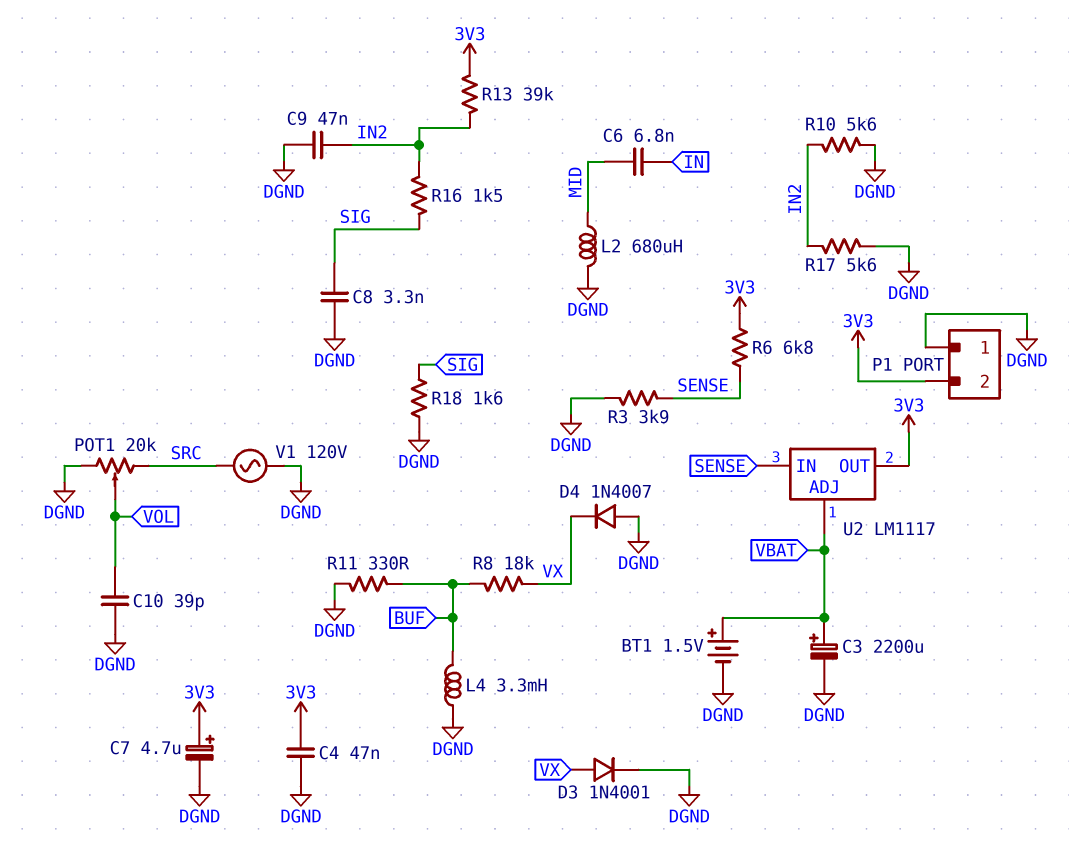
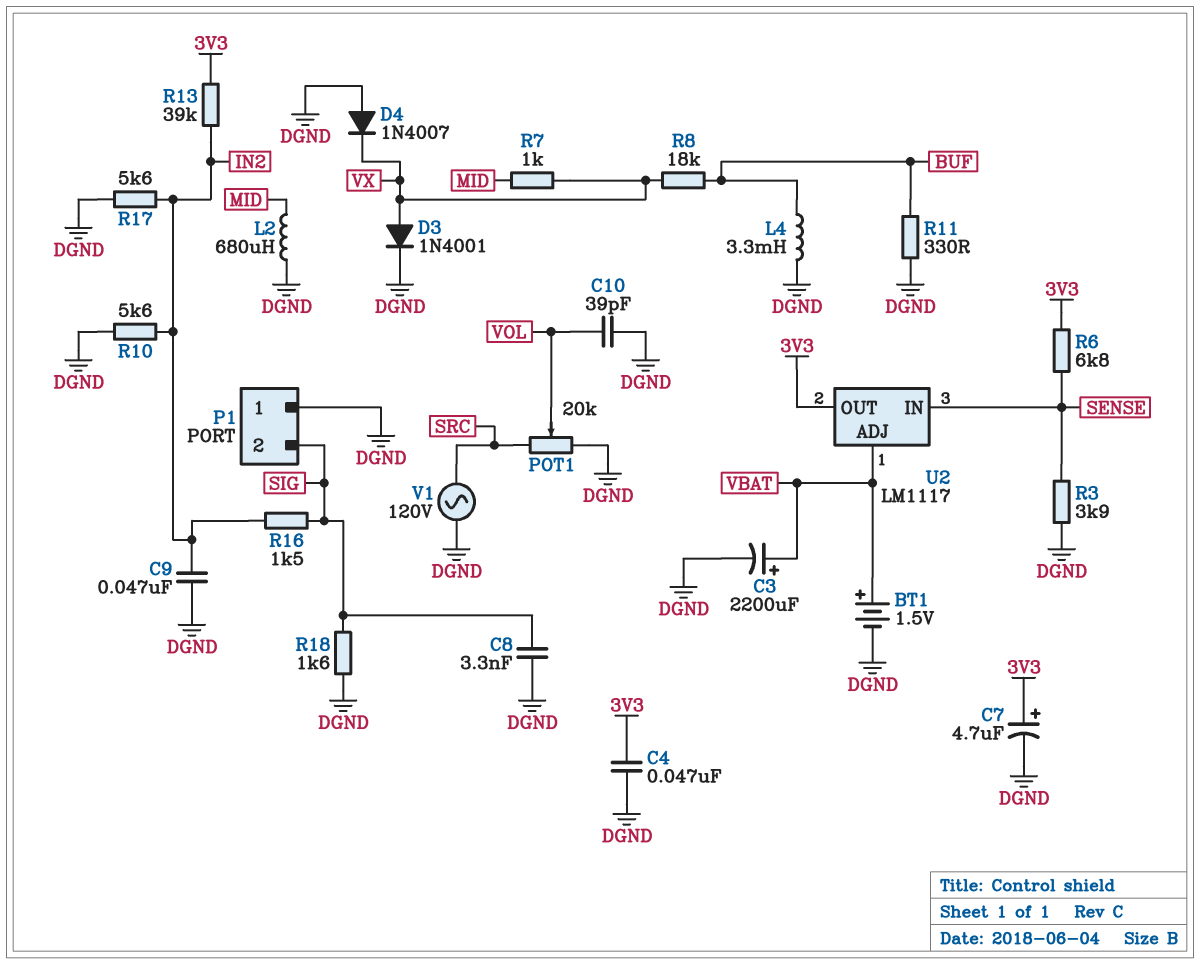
C6: 6.8nF (IN, MID) -> none
P1 pin 2: 3V3 -> SIG
R7: none -> 1k (MID, VX)

